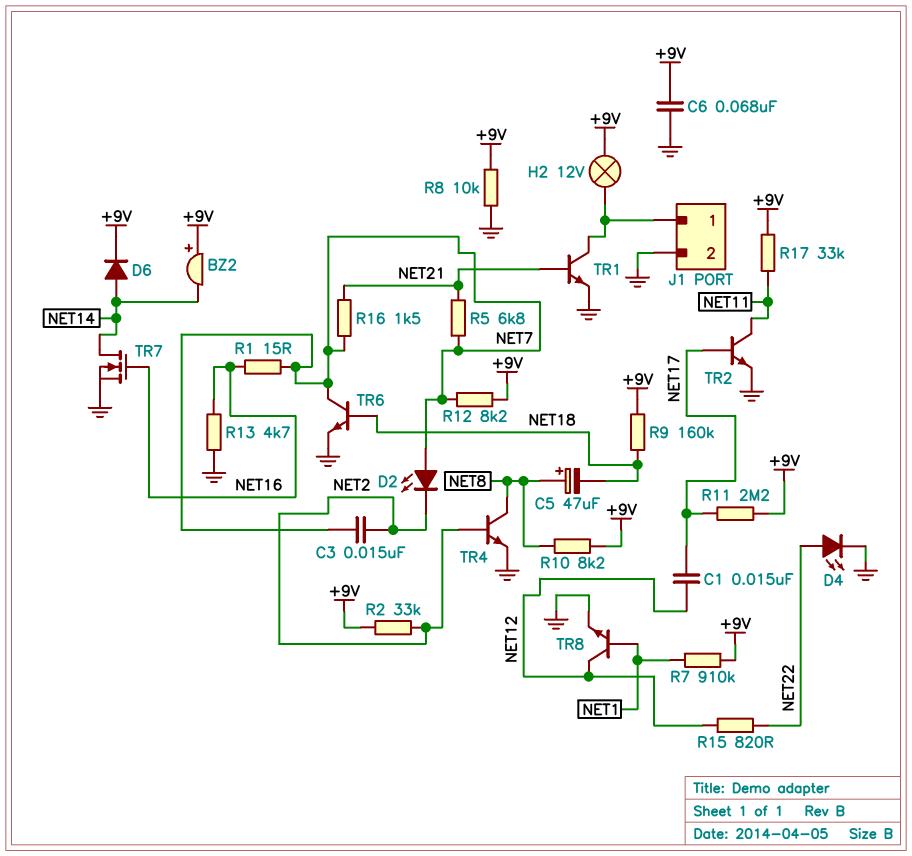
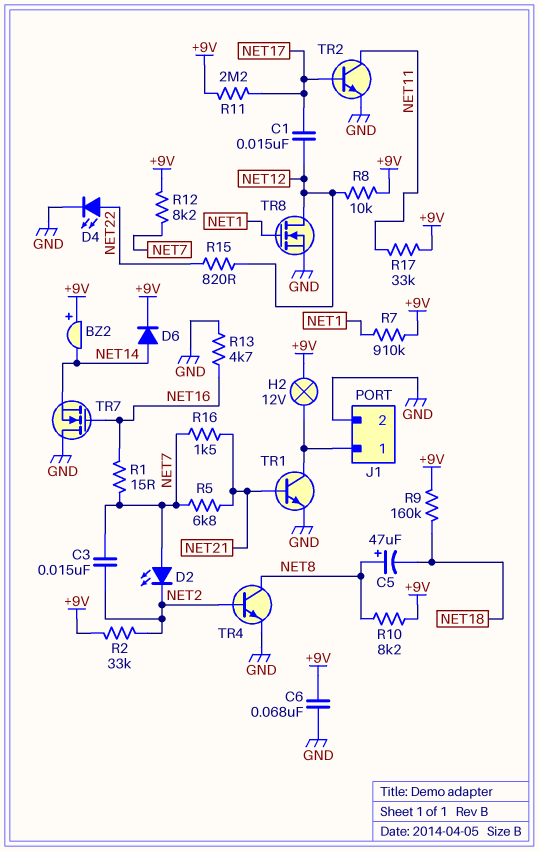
R8: 10k (+9V, GND) -> 10k (+9V, NET12)
TR6: NPN (B NET18, C NET7, E GND) -> none
TR7: NMOS (G NET16, D NET14, S GND) -> NMOS (G NET16, D GND, S NET14)
TR8: NPN (B NET1, C NET12, E GND) -> NMOS (G NET1, D NET12, S GND)

